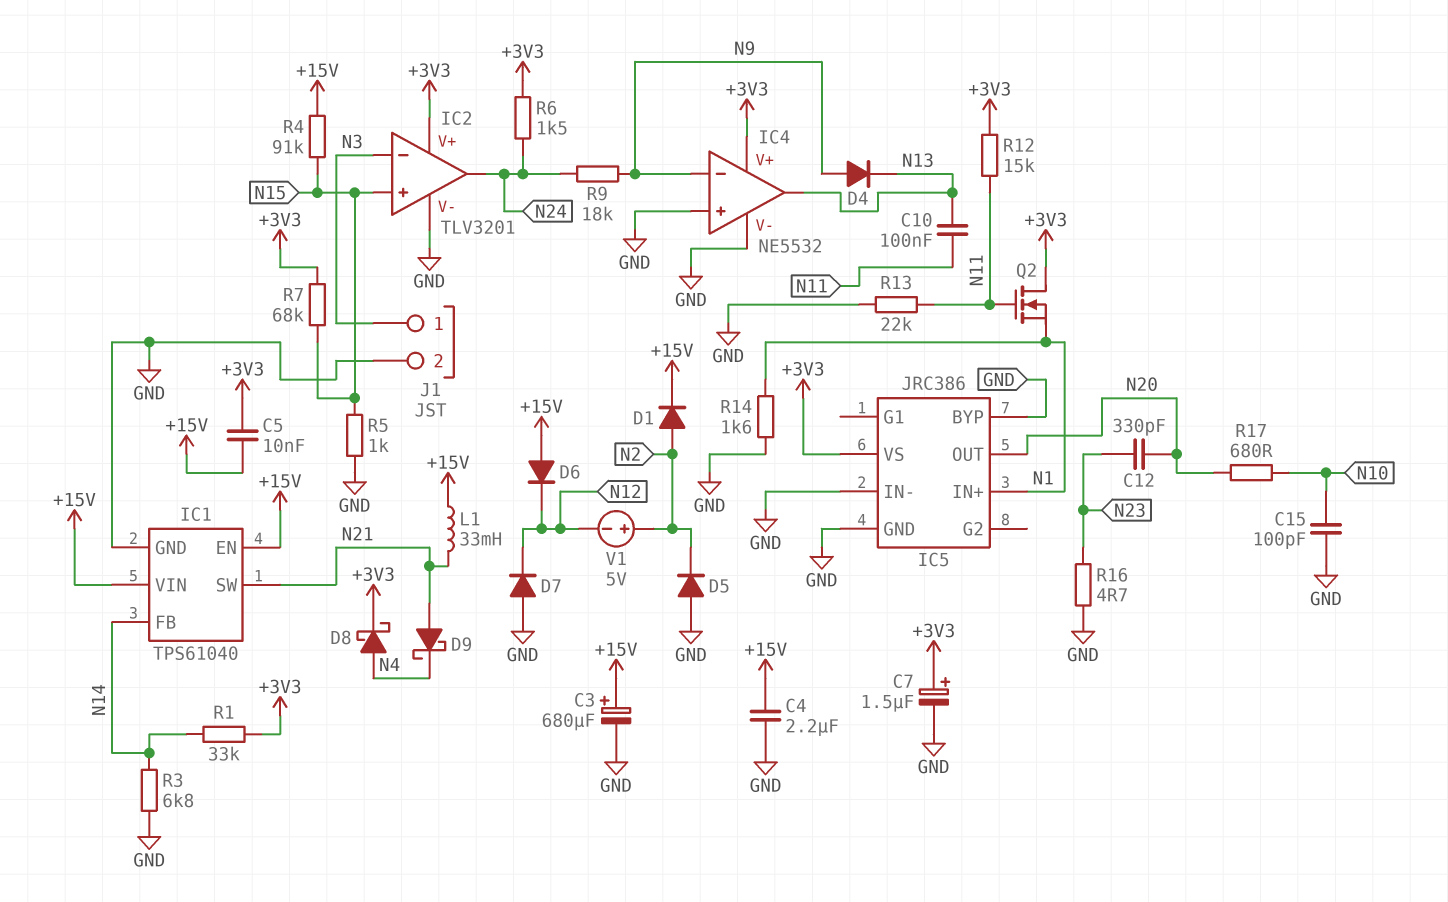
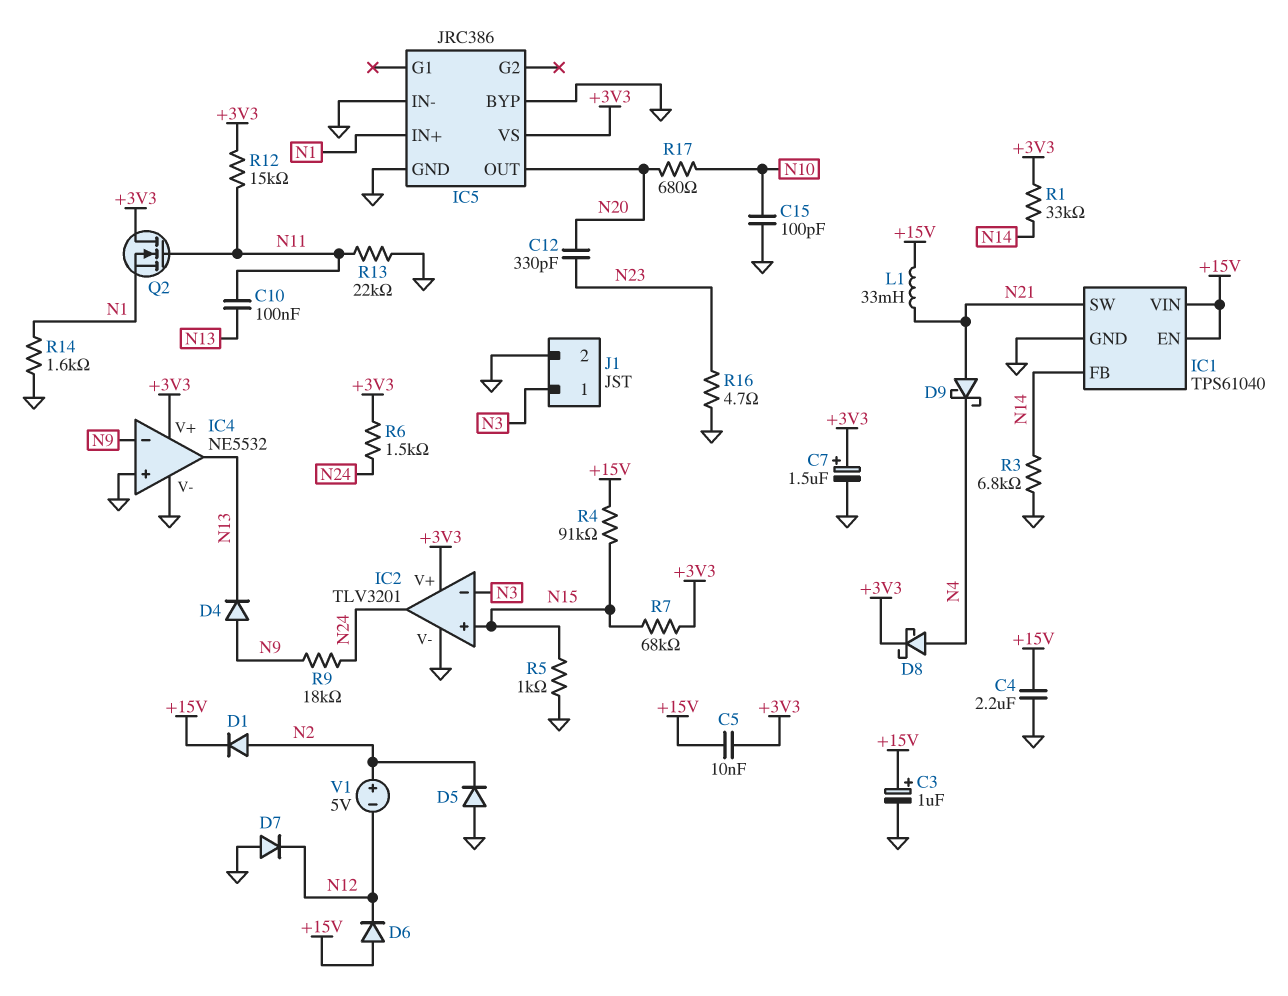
C3: 680uF (plus +15V, minus GND) -> 1uF (plus +15V, minus GND)

